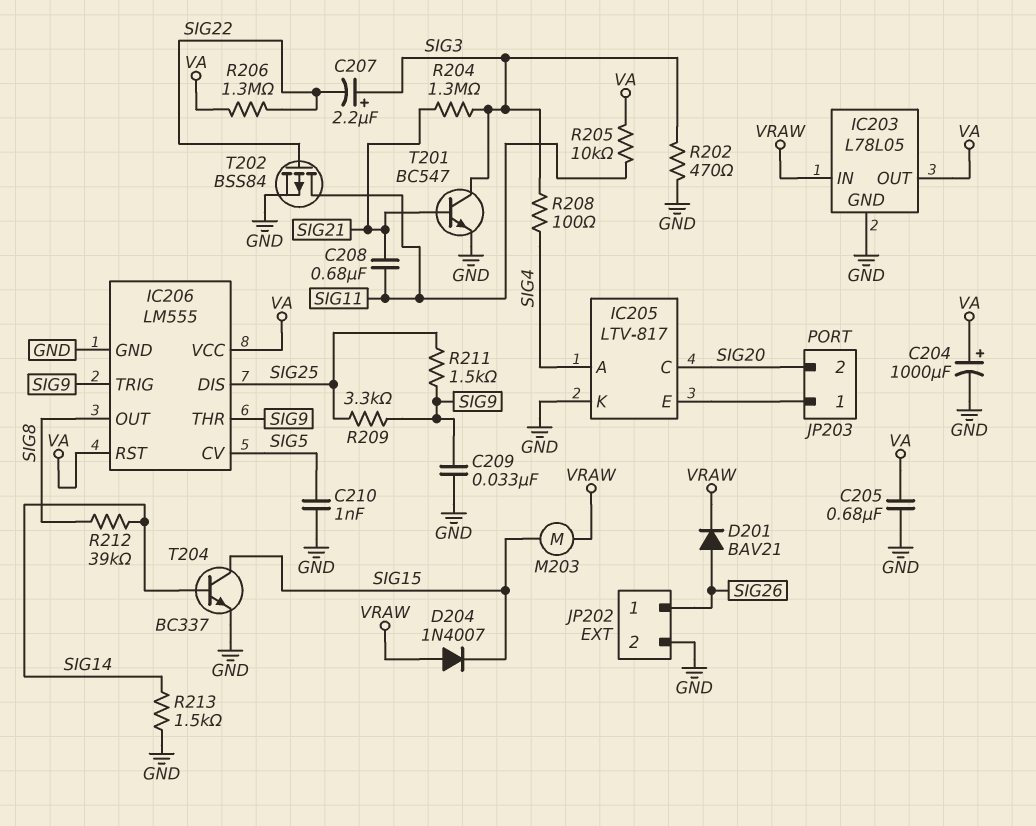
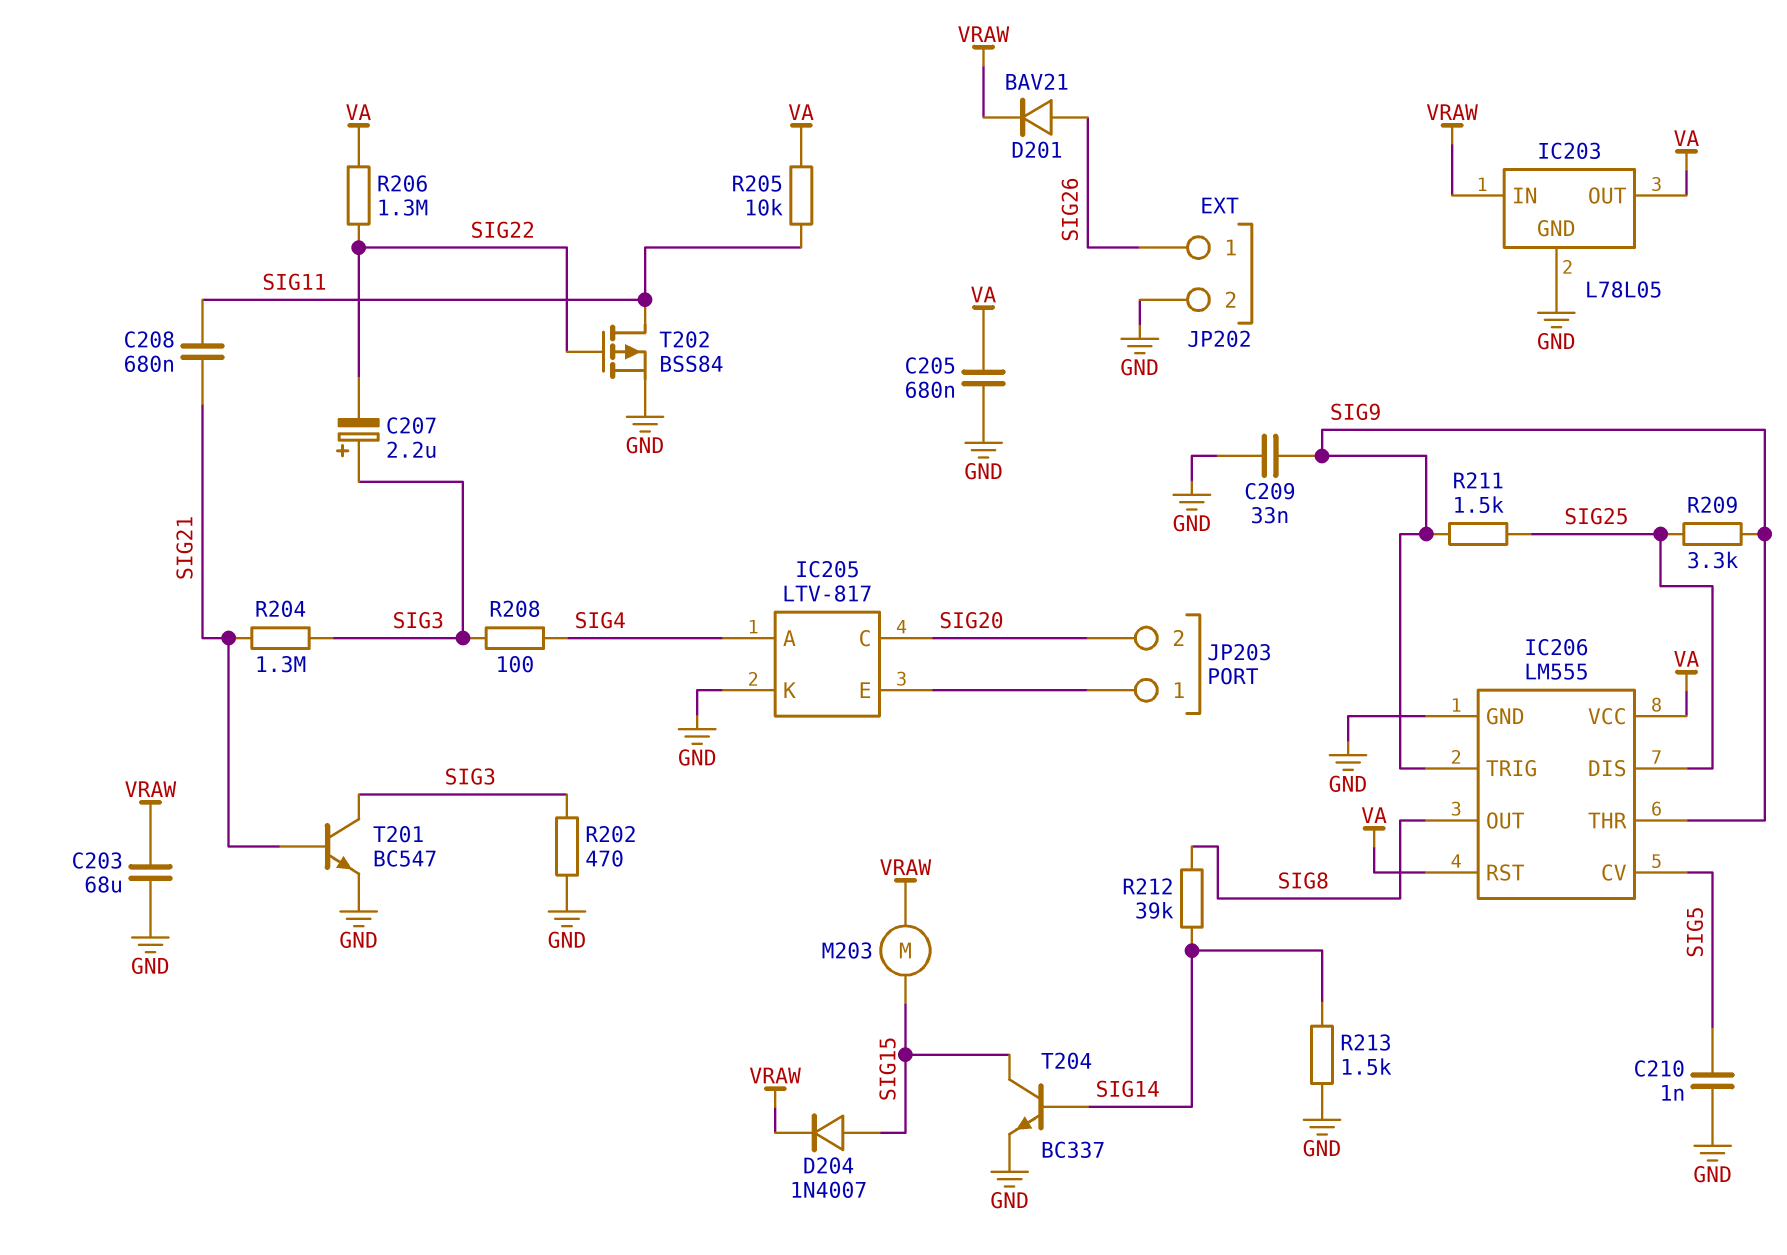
C203: none -> 68uF (GND, VRAW)
C204: 1000uF (plus VA, minus GND) -> none
D204: diode 1N4007 (A VRAW, K SIG15) -> diode 1N4007 (A SIG15, K VRAW)

